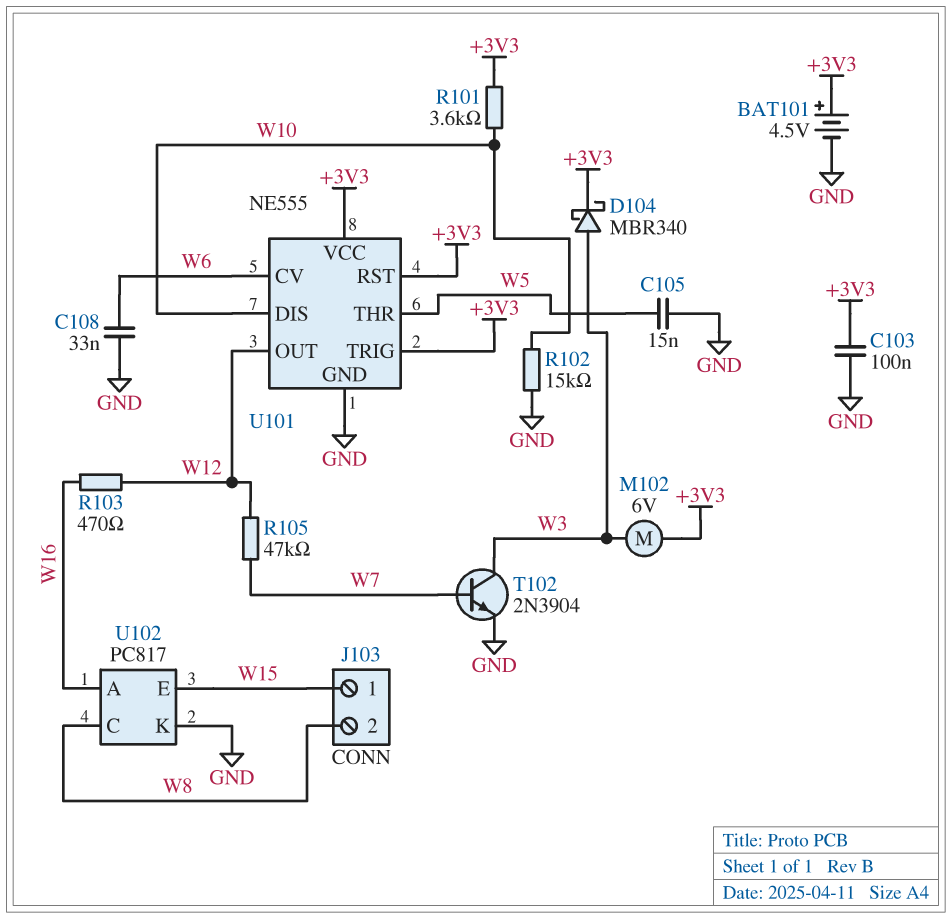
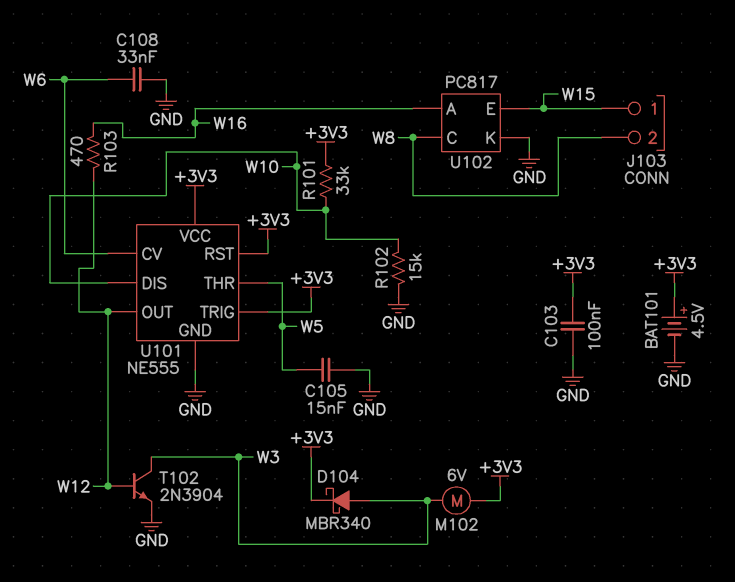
R101: 3.6k (+3V3, W10) -> 33k (+3V3, W10)
R105: 47k (W7, W12) -> none
T102: NPN 2N3904 (B W7, C W3, E GND) -> NPN 2N3904 (B W12, C W3, E GND)

